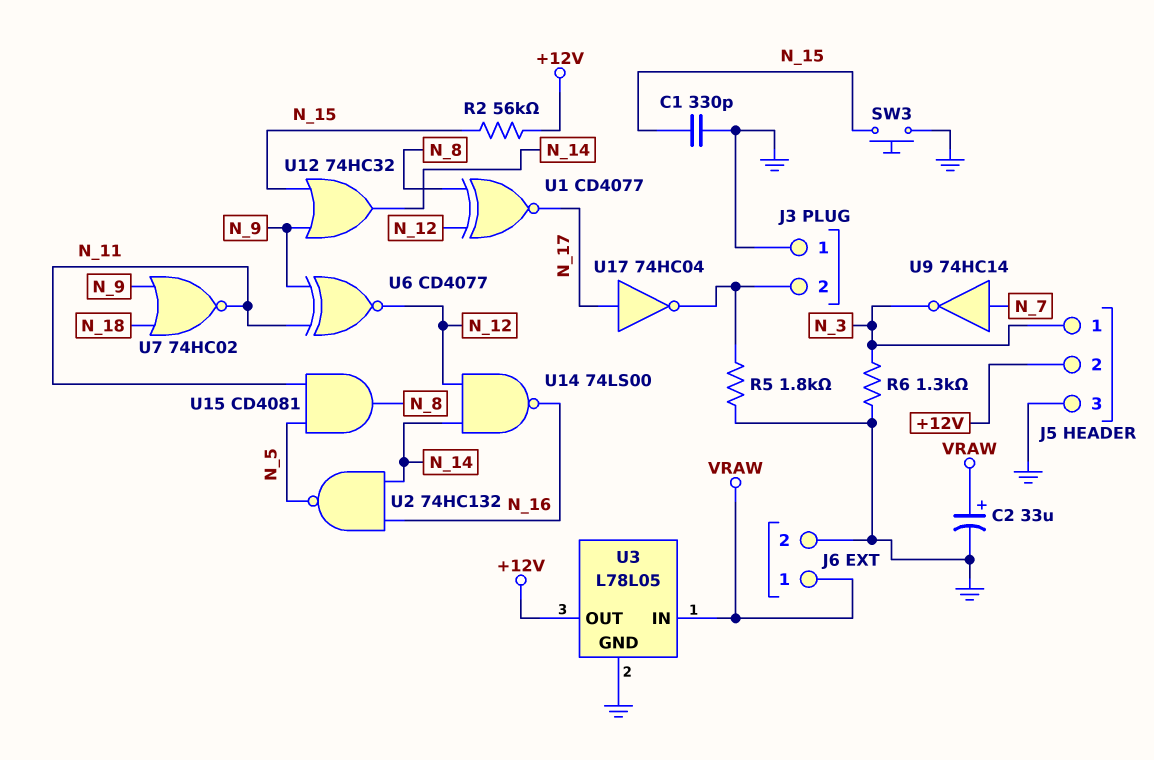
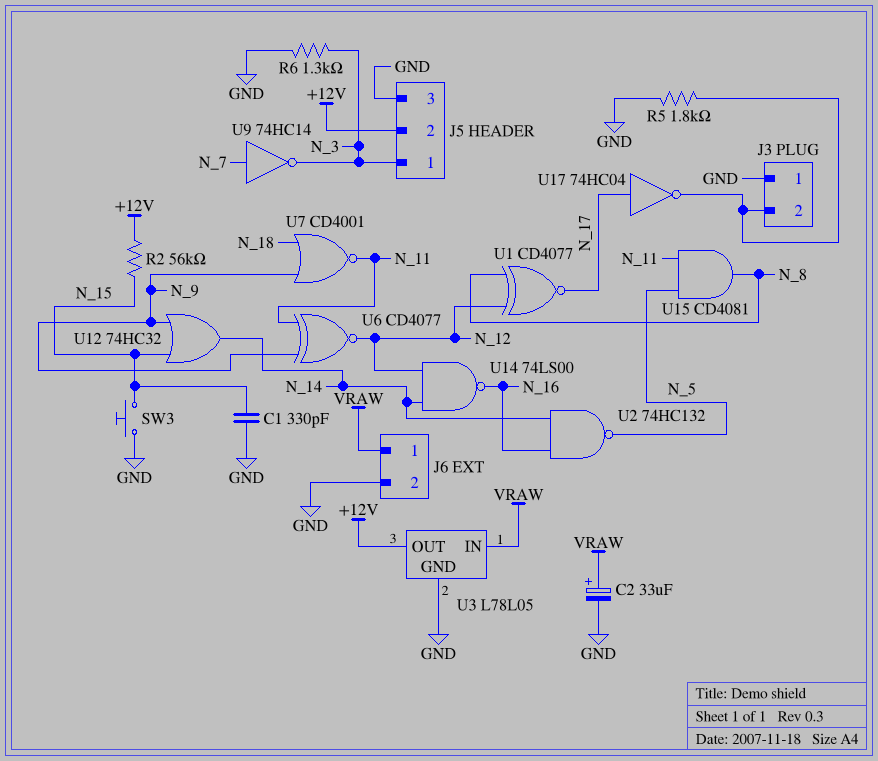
U7: NOR 74HC02 (in N_9, in N_18, out N_11) -> NOR CD4001 (in N_9, in N_18, out N_11)

